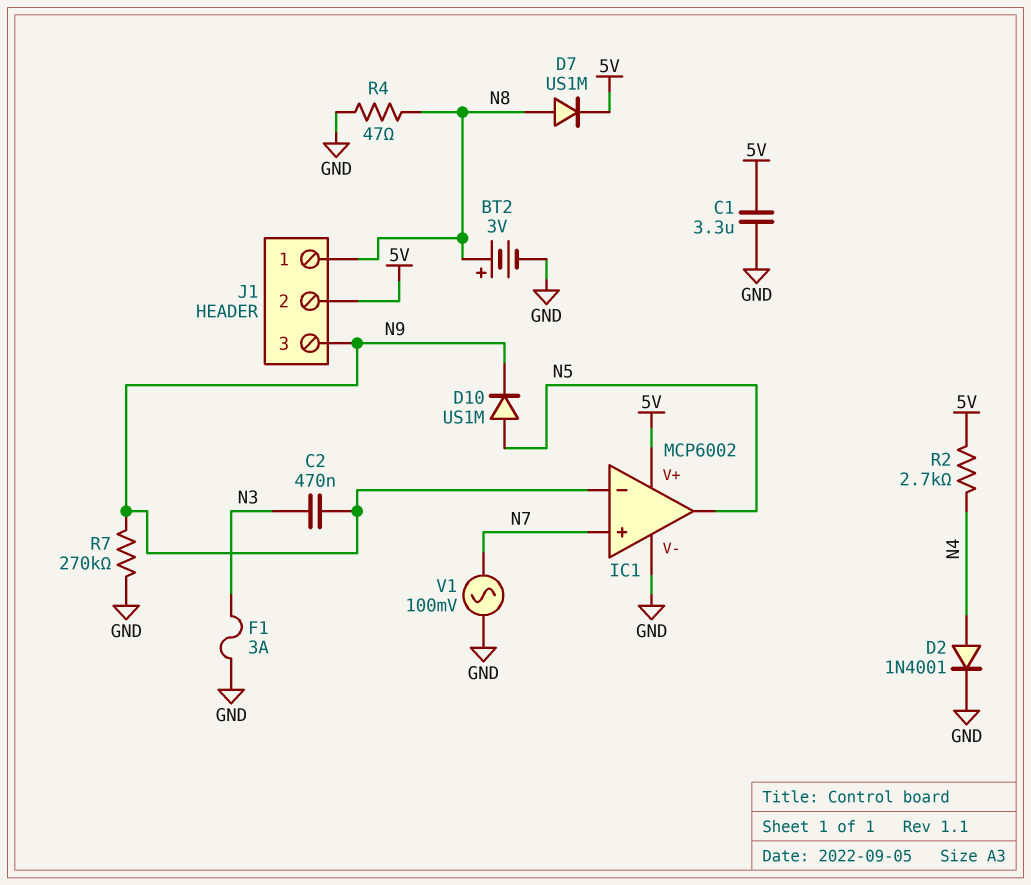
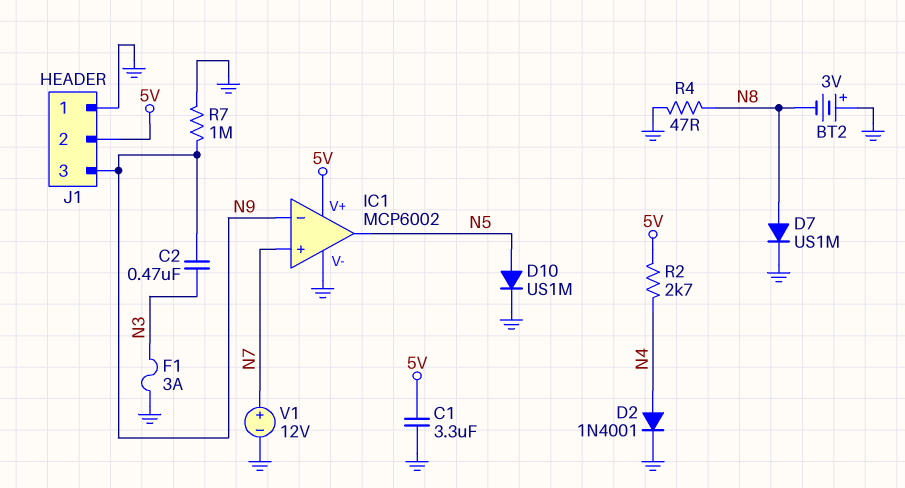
BT2: 3V (plus N8, minus GND) -> 3V (plus GND, minus N8)
D7: diode US1M (A N8, K 5V) -> diode US1M (A N8, K GND)
D10: diode US1M (A N5, K N9) -> diode US1M (A N5, K GND)
J1 pin 1: N8 -> GND
R7: 270k (GND, N9) -> 1M (GND, N9)
V1: AC 100mV (GND, N7) -> 12V (plus N7, minus GND)

